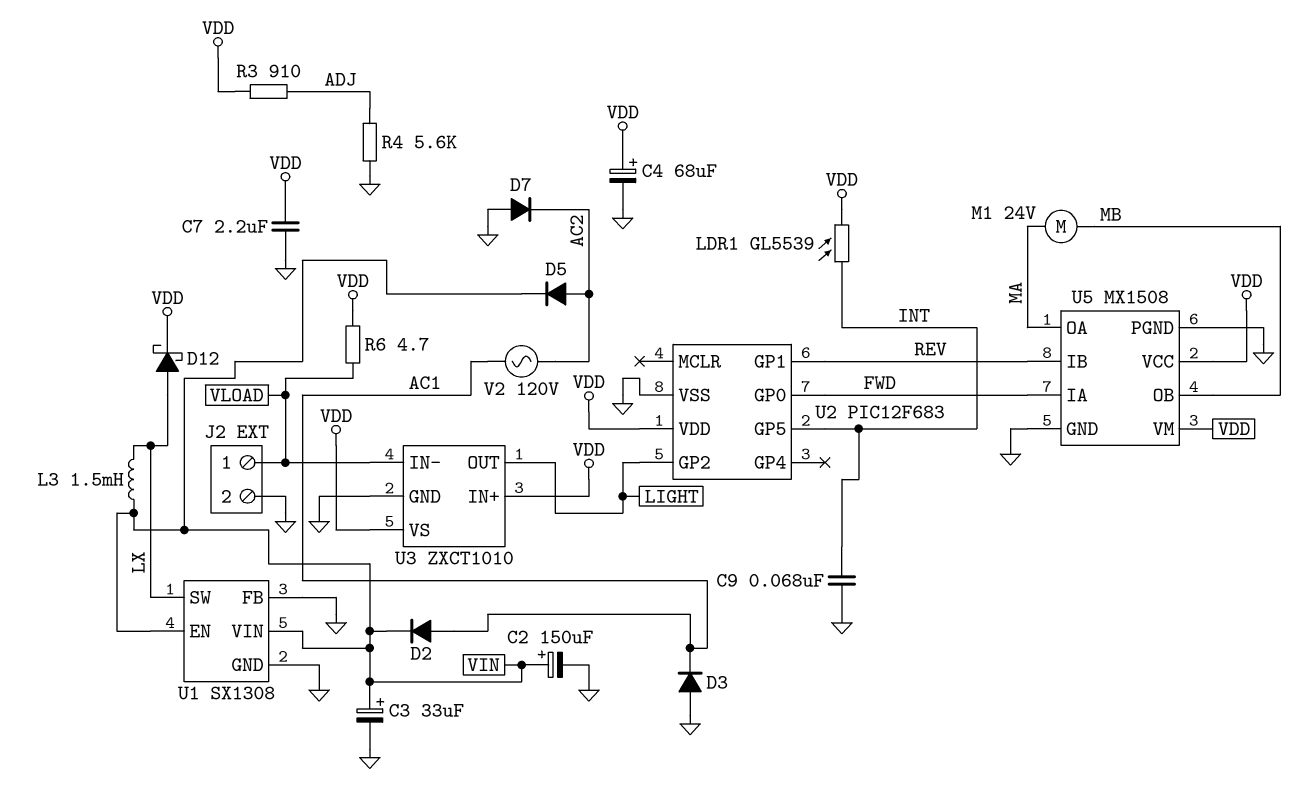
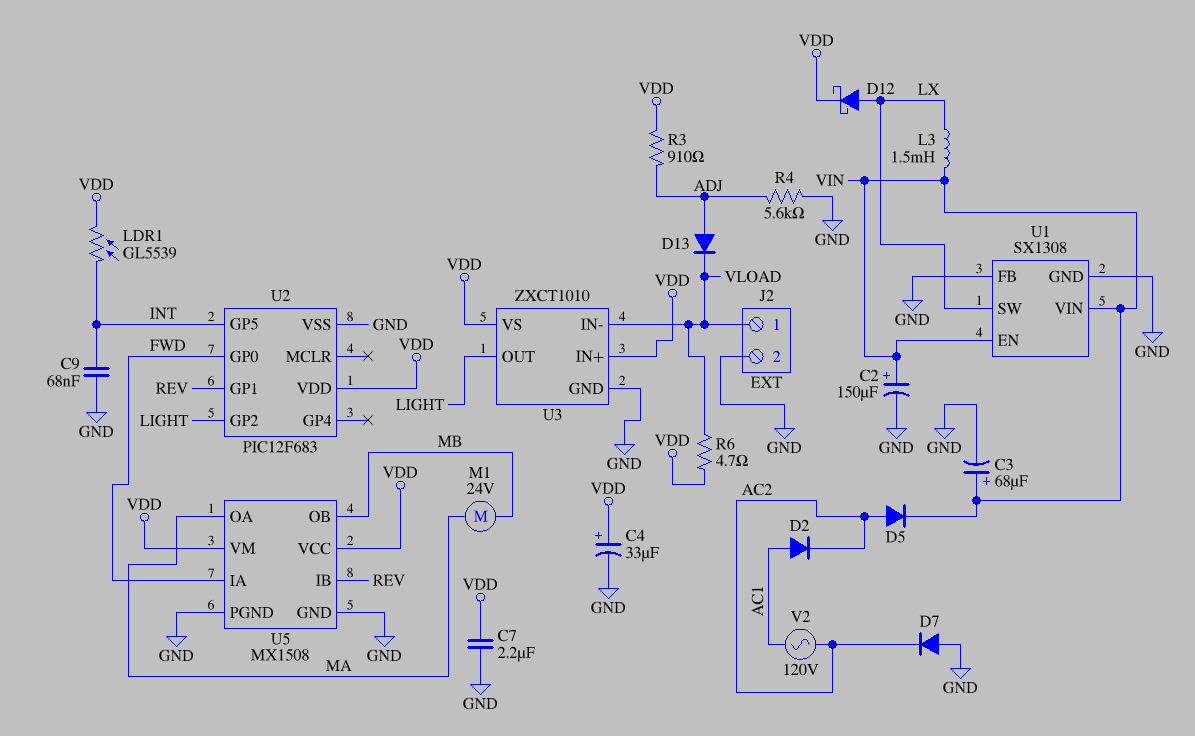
C3: 33uF (plus VIN, minus GND) -> 68uF (plus VIN, minus GND)
C4: 68uF (plus VDD, minus GND) -> 33uF (plus VDD, minus GND)
D2: diode (A AC1, K VIN) -> diode (A AC1, K AC2)
D3: diode (A GND, K AC1) -> none
D13: none -> diode (A ADJ, K VLOAD)

